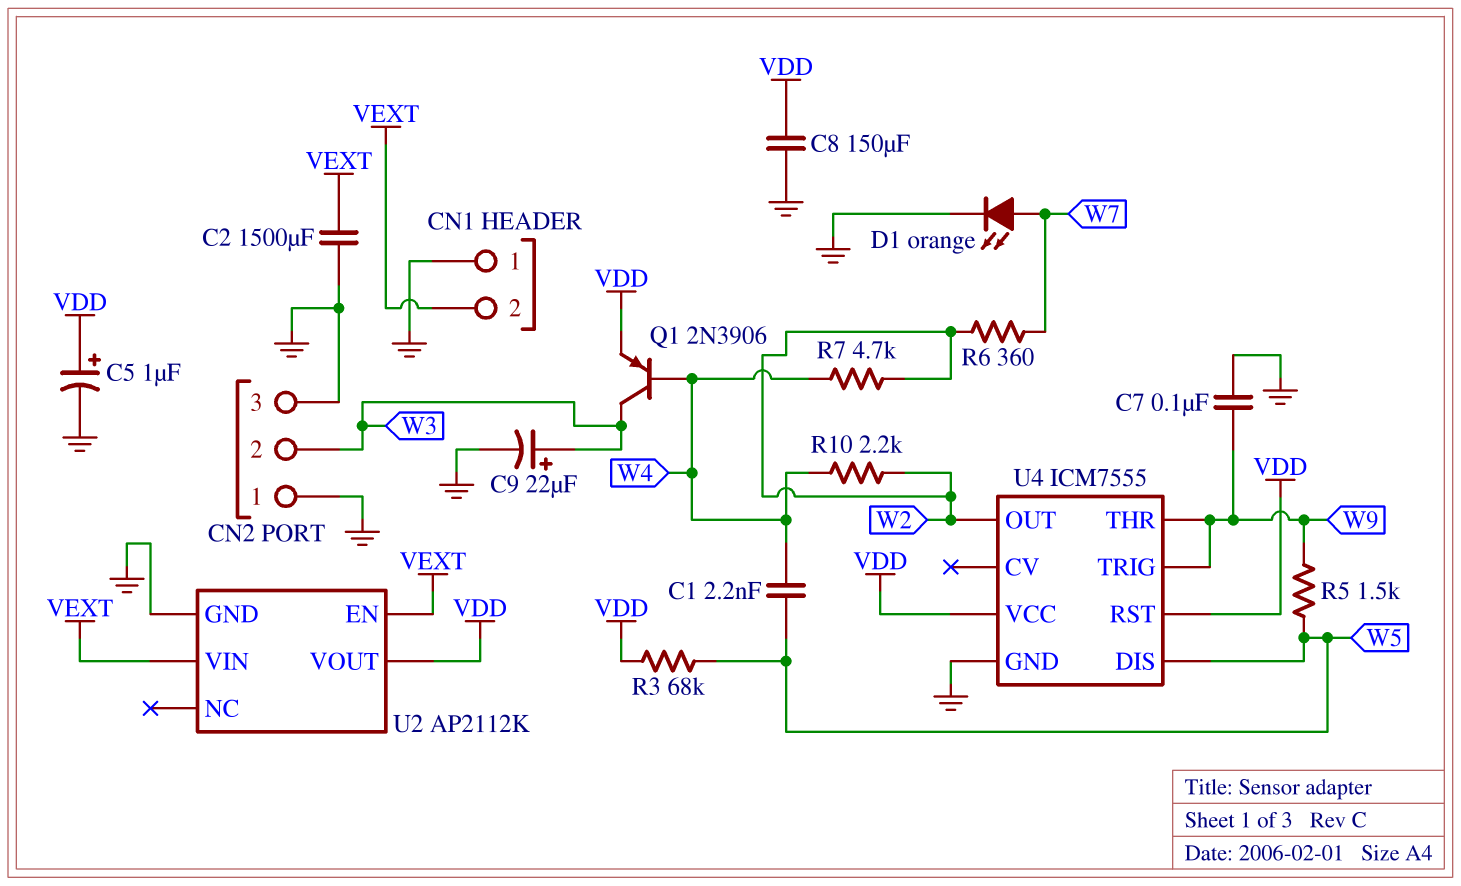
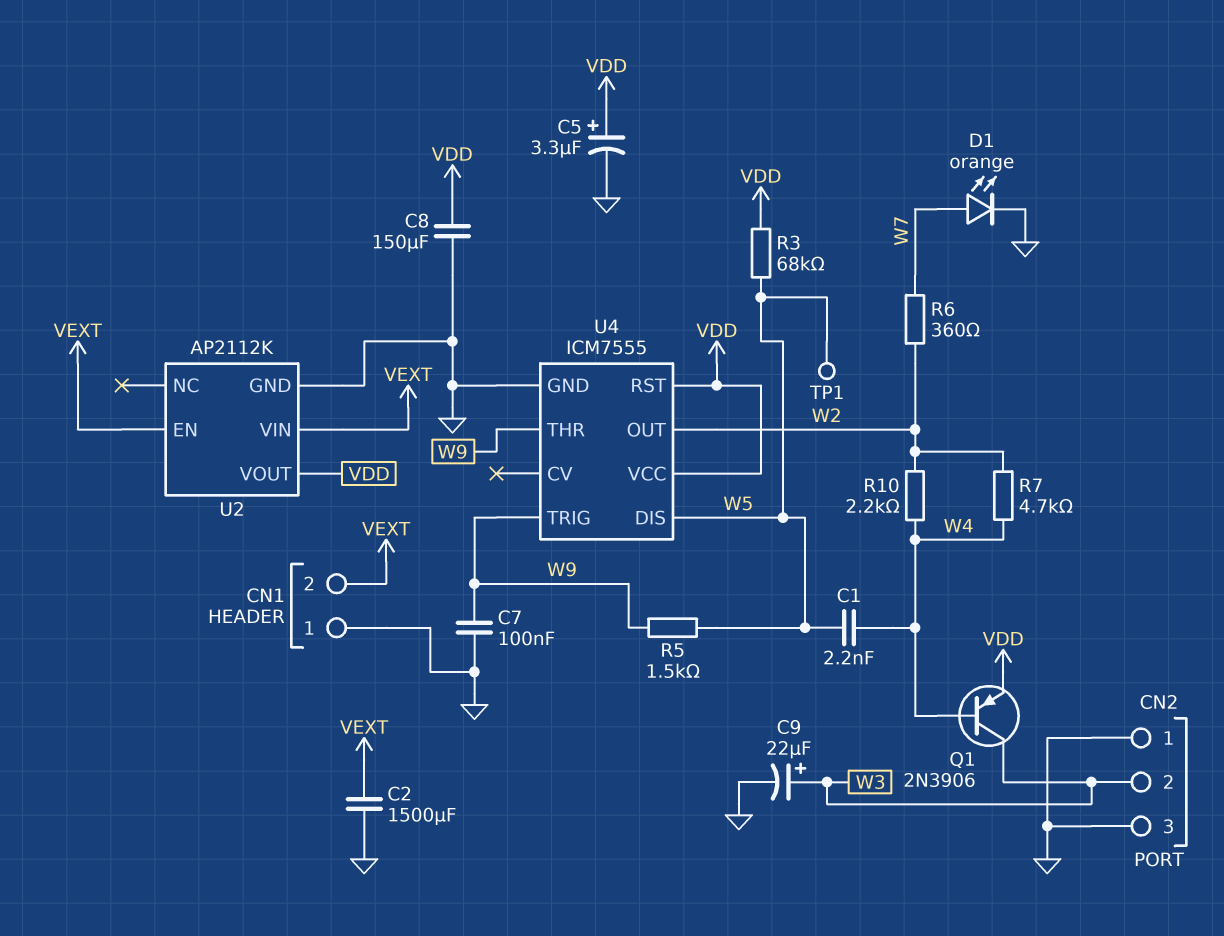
C5: 1uF (plus VDD, minus GND) -> 3.3uF (plus VDD, minus GND)
TP1: none -> test point (W5)

